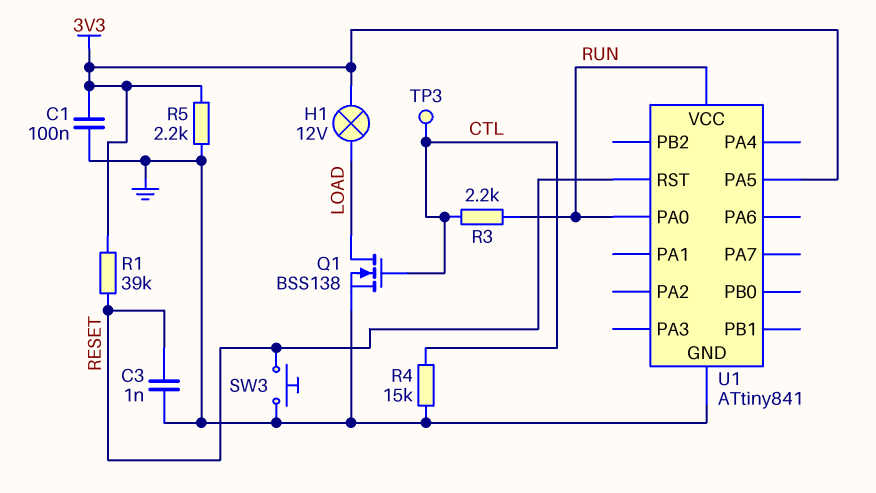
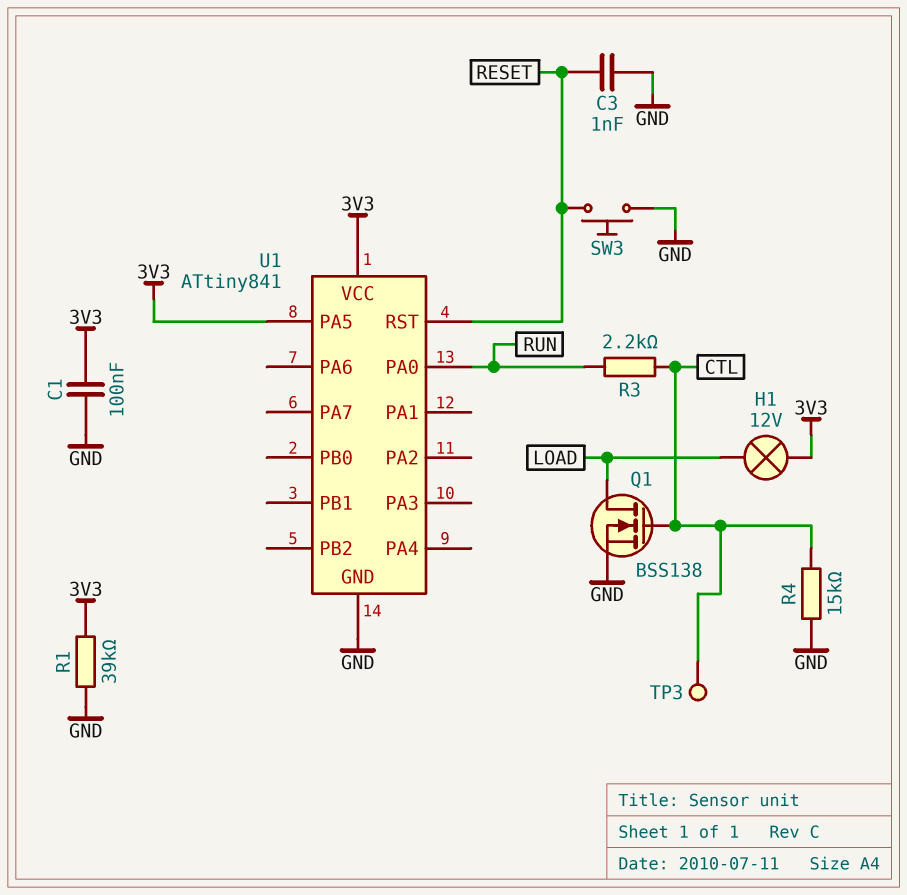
R1: 39k (3V3, RESET) -> 39k (3V3, GND)
R5: 2.2k (3V3, GND) -> none
U1 pin VCC: RUN -> 3V3

